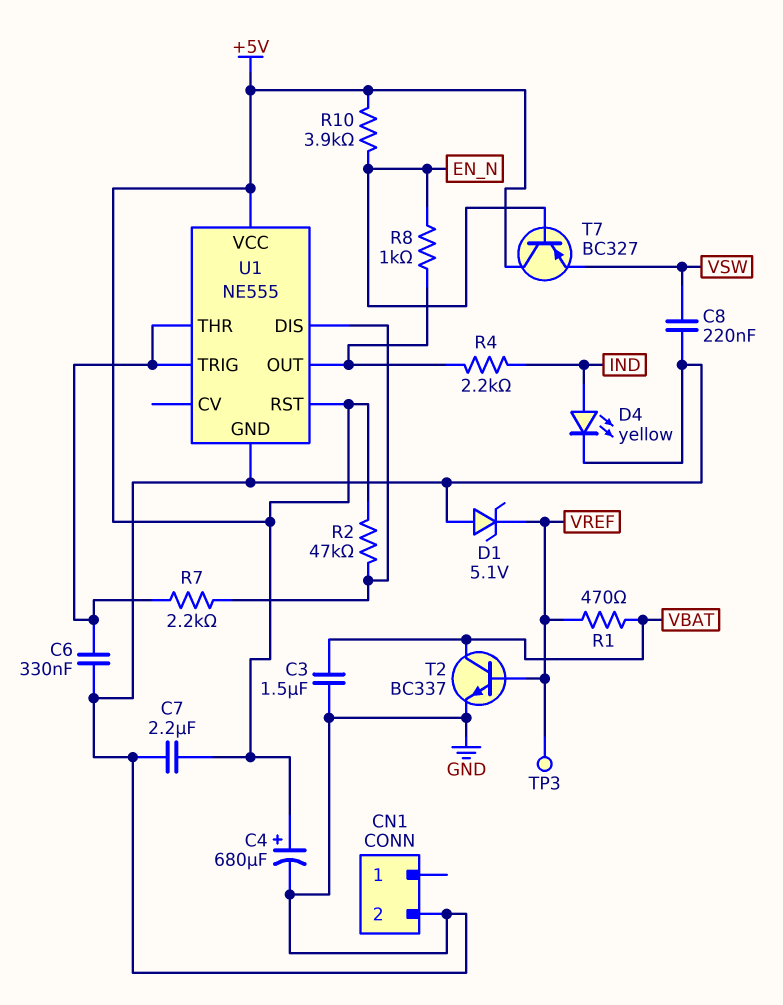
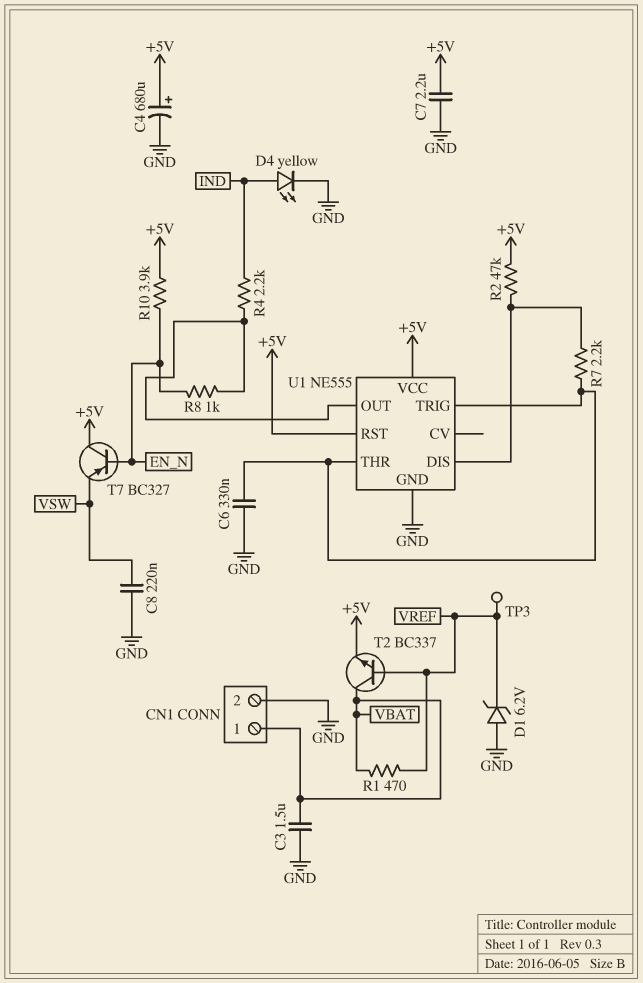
CN1 pin 1: none -> VBAT
D1: zener 5.1V (A GND, K VREF) -> zener 6.2V (A GND, K VREF)
T2: NPN BC337 (B VREF, C VBAT, E GND) -> NPN BC337 (B VREF, C VBAT, E +5V)

